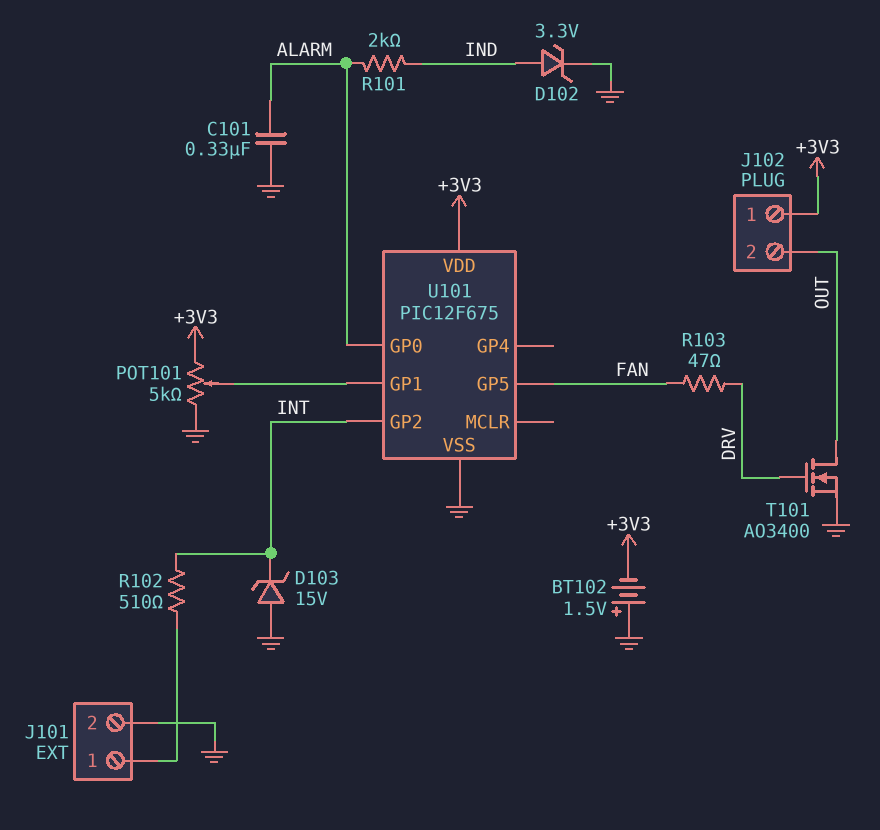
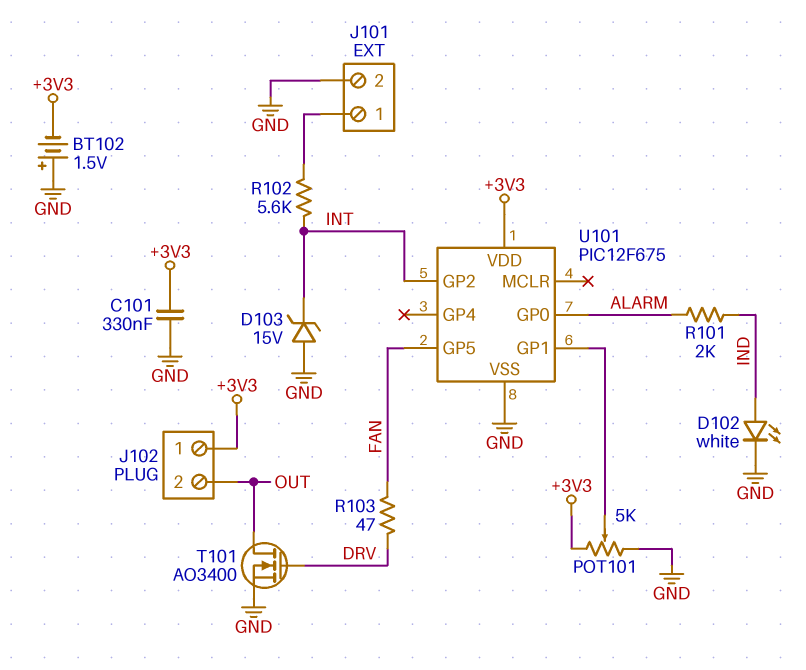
C101: 330nF (ALARM, GND) -> 330nF (+3V3, GND)
D102: zener 3.3V (A IND, K GND) -> LED white (A IND, K GND)
R102: 510 (INT, J101/1) -> 5.6k (INT, J101/1)

